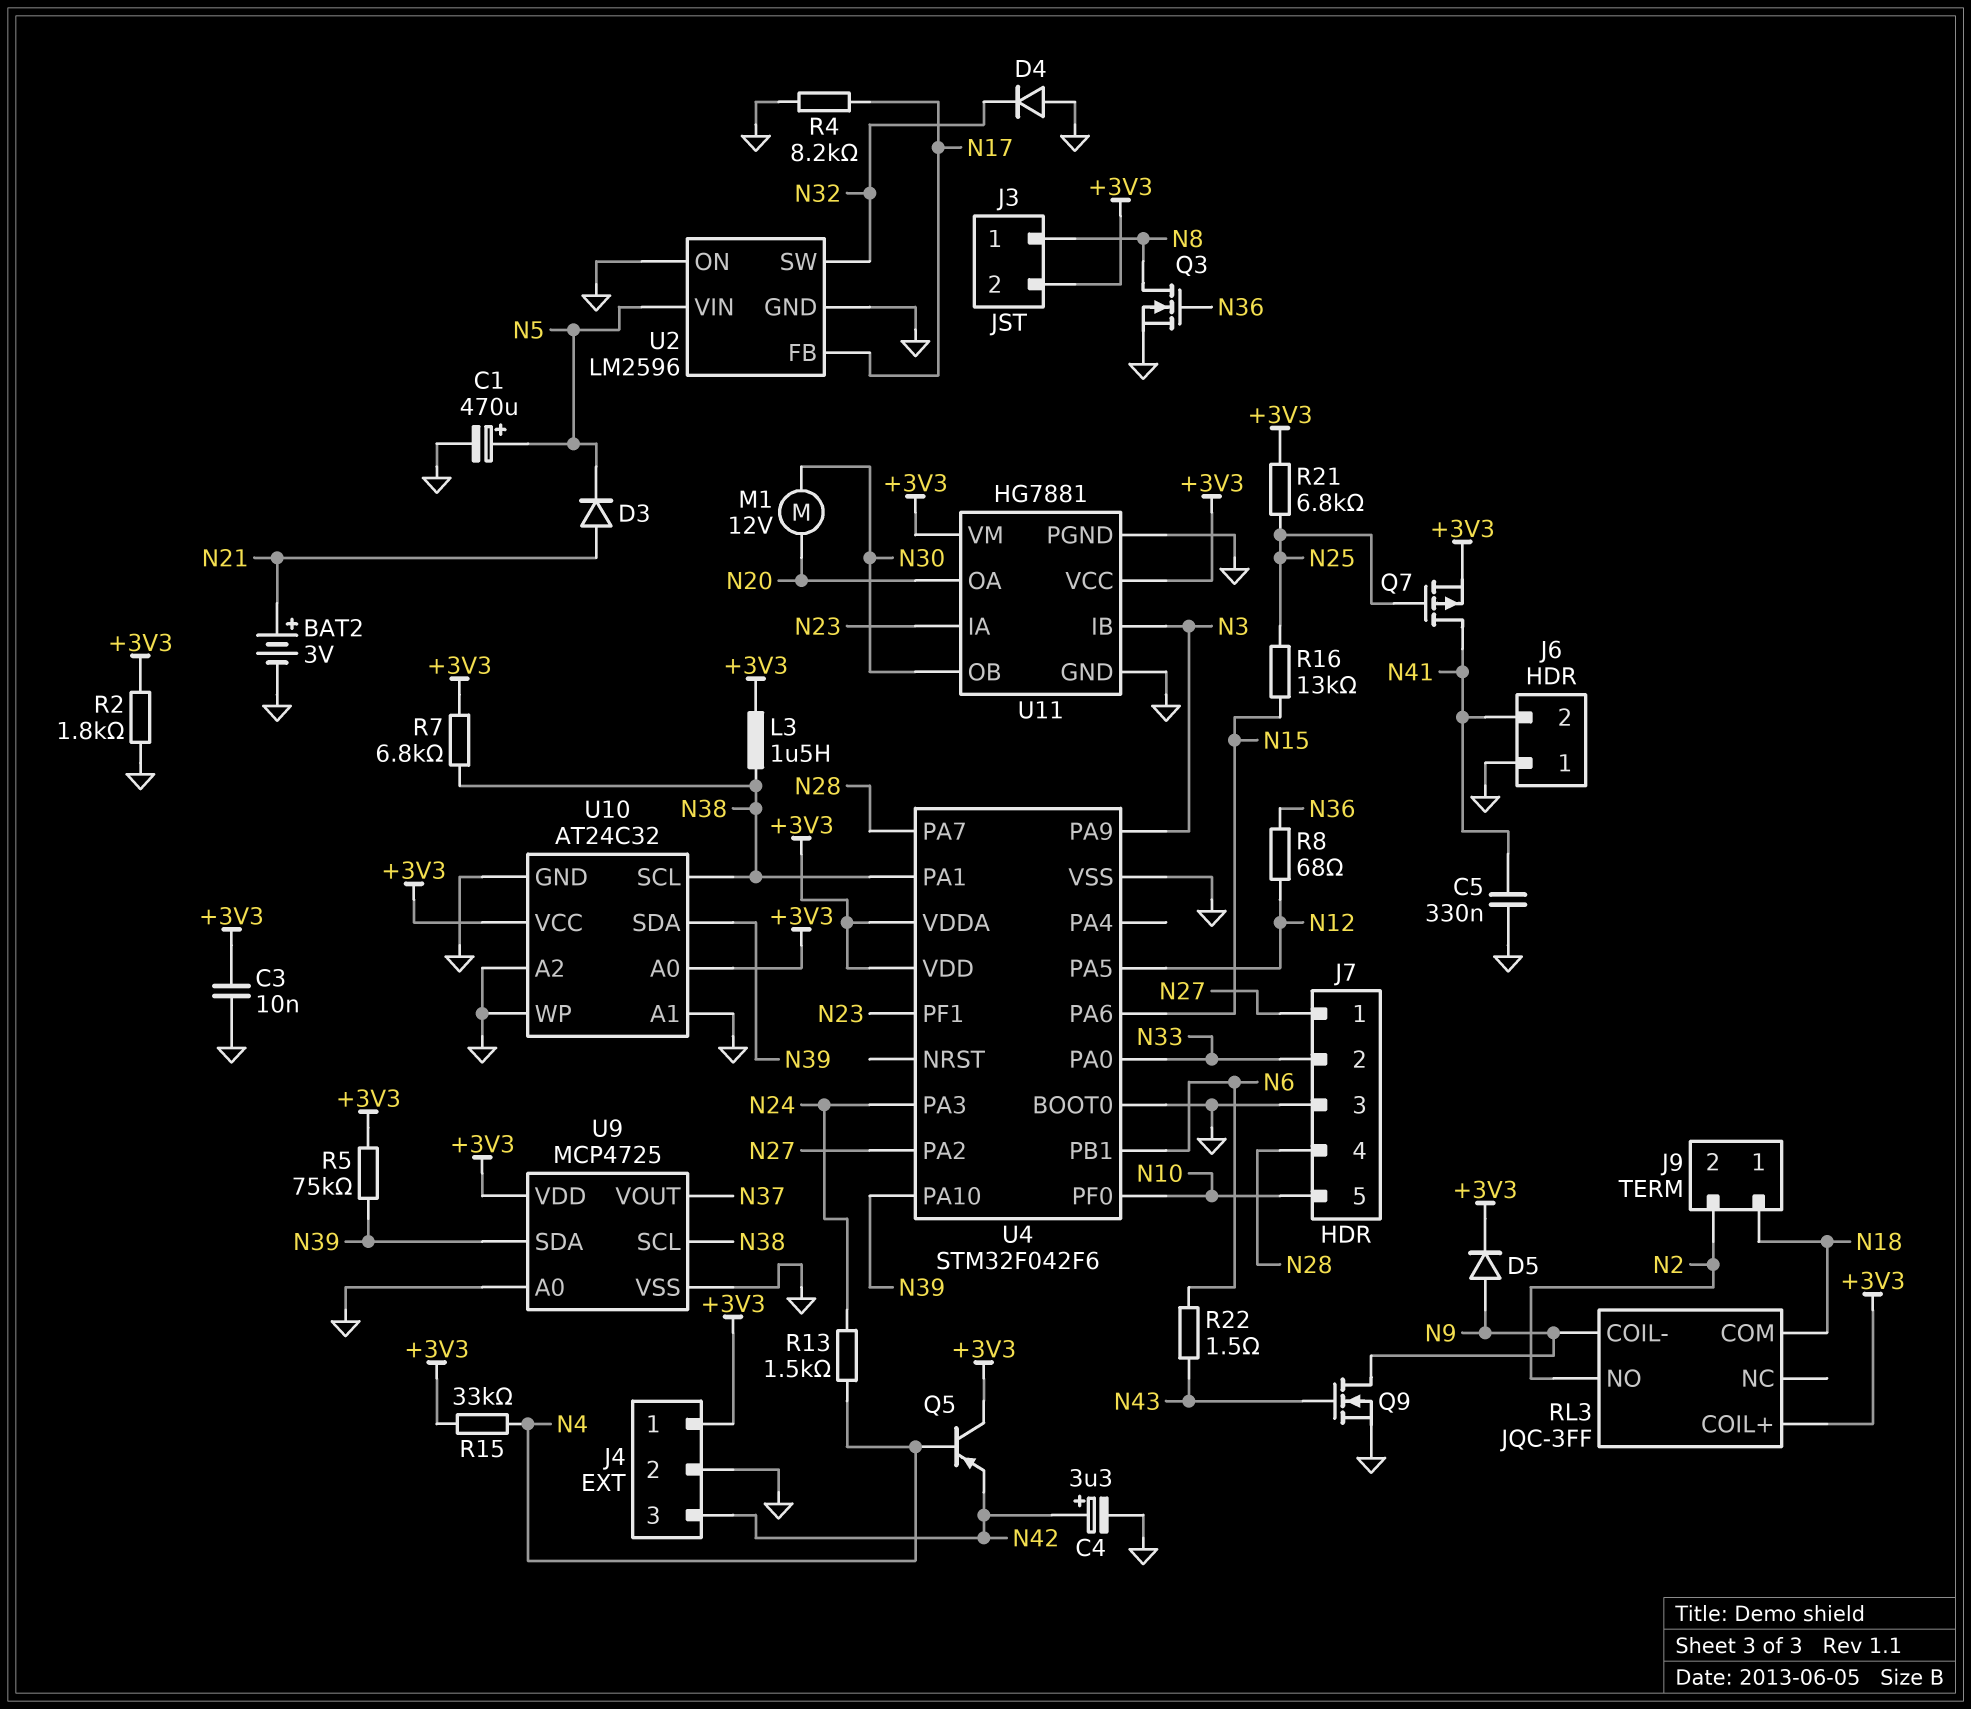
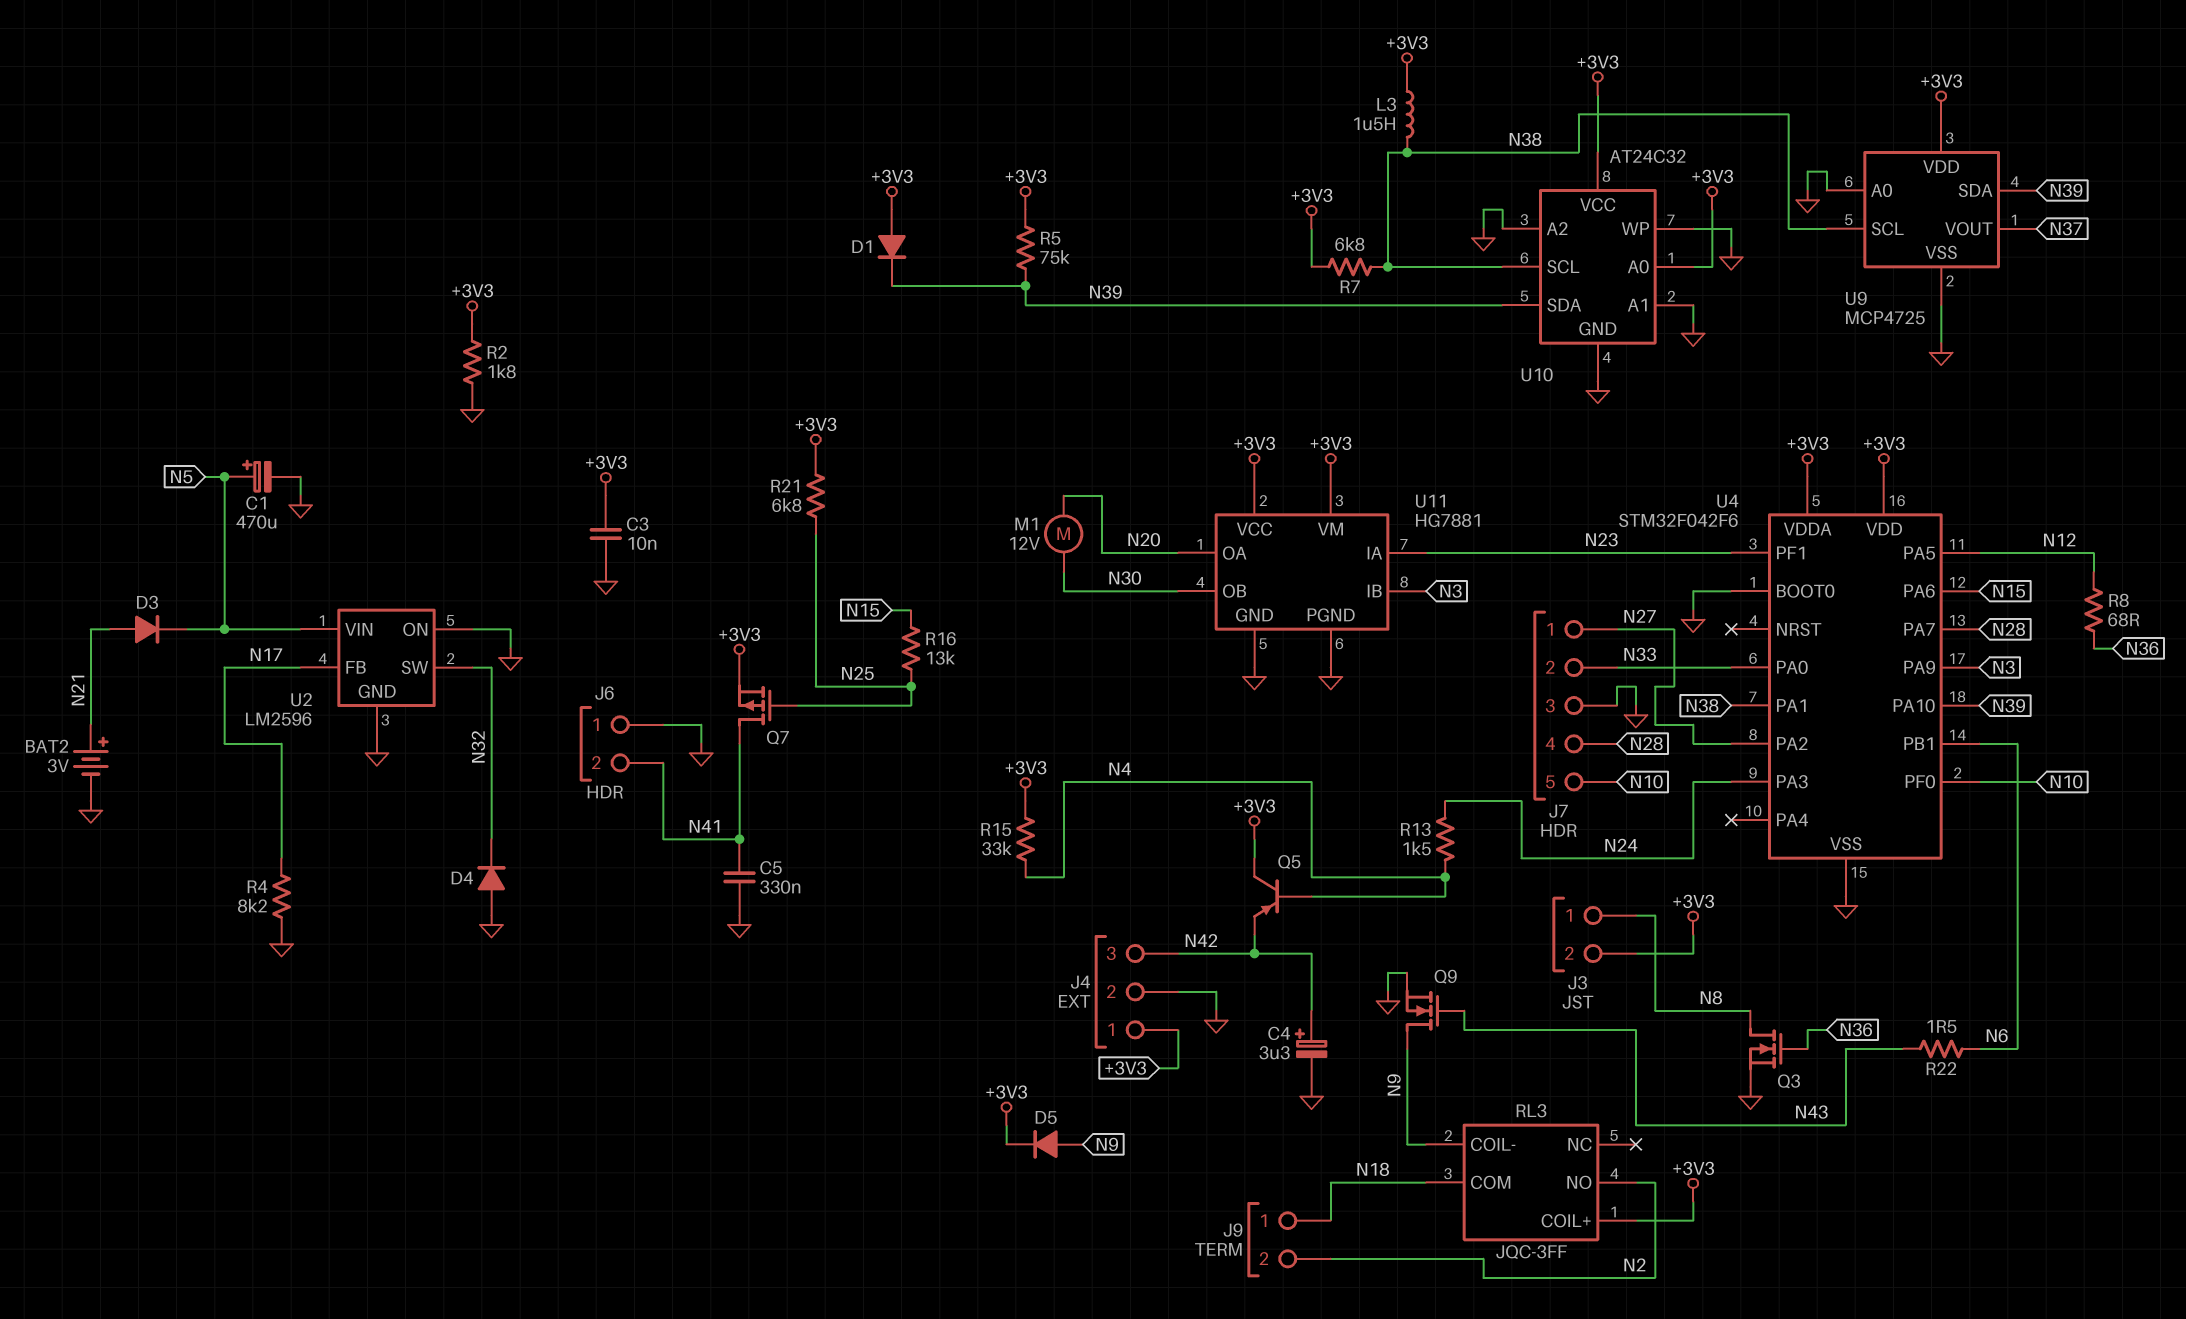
D1: none -> diode (A +3V3, K N39)

